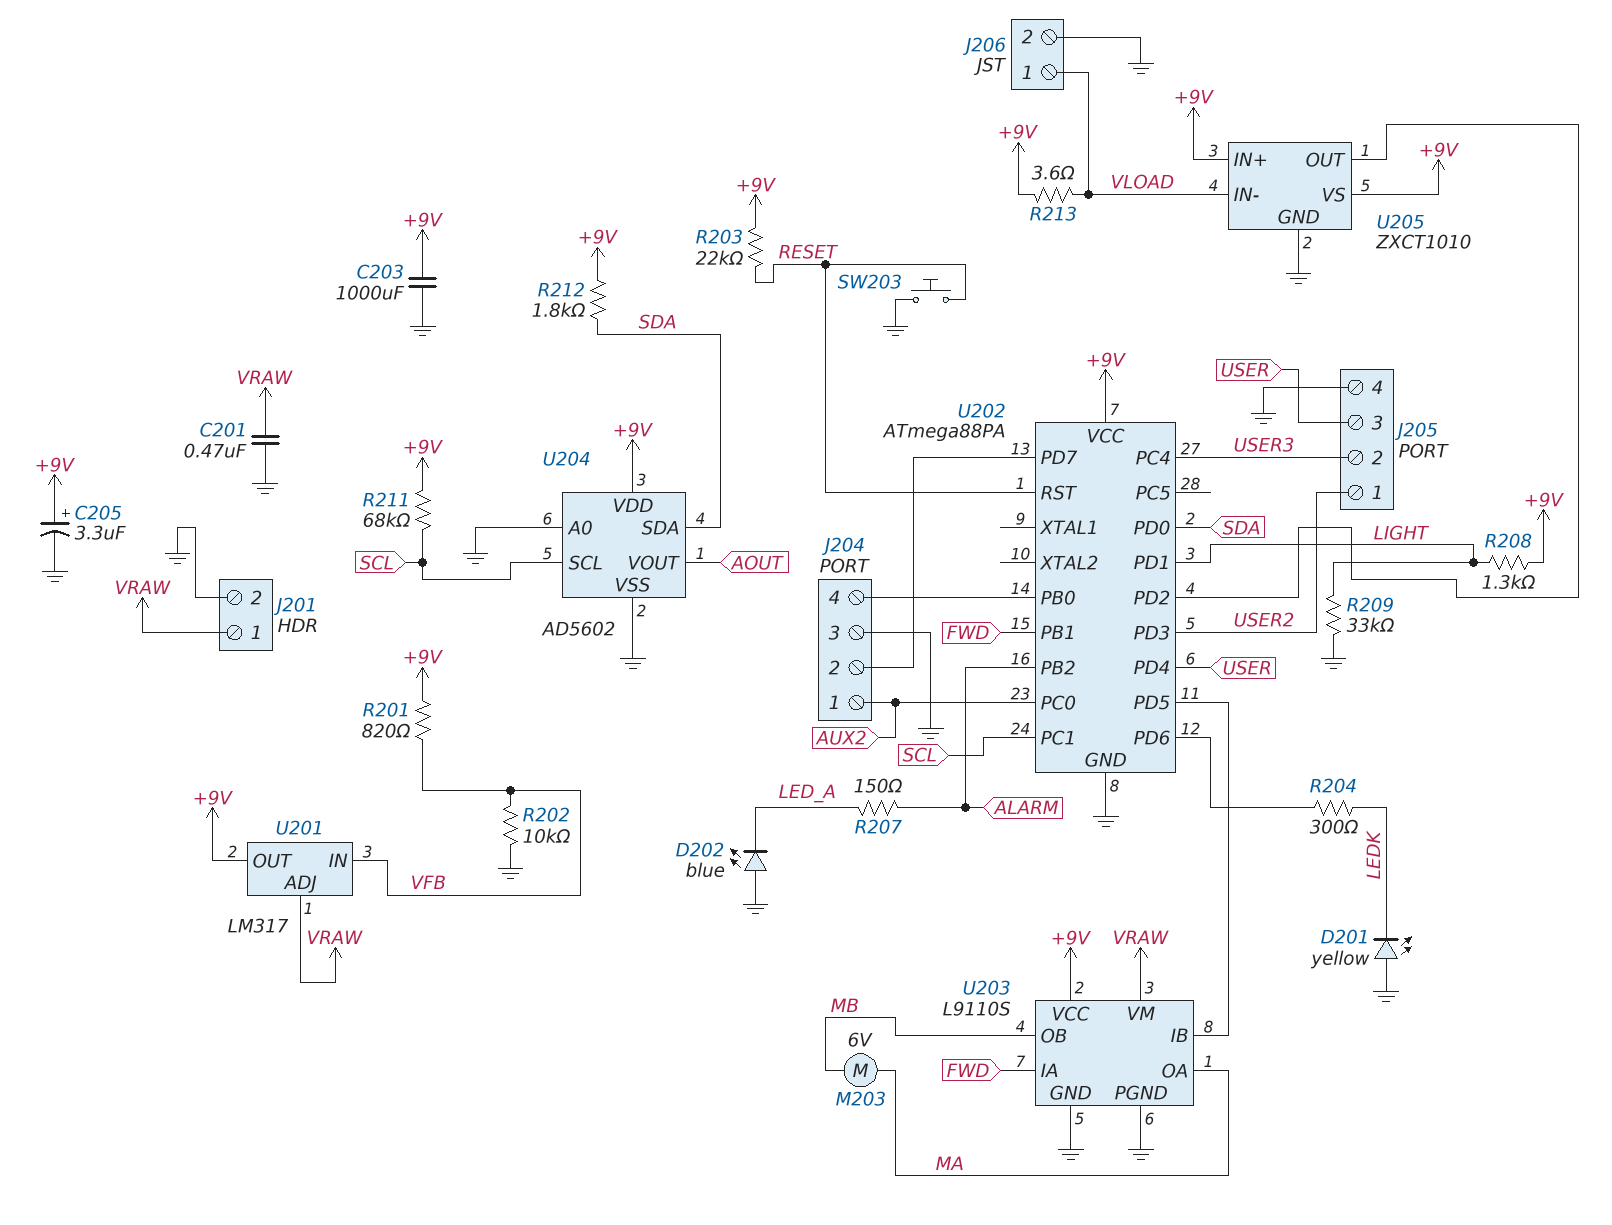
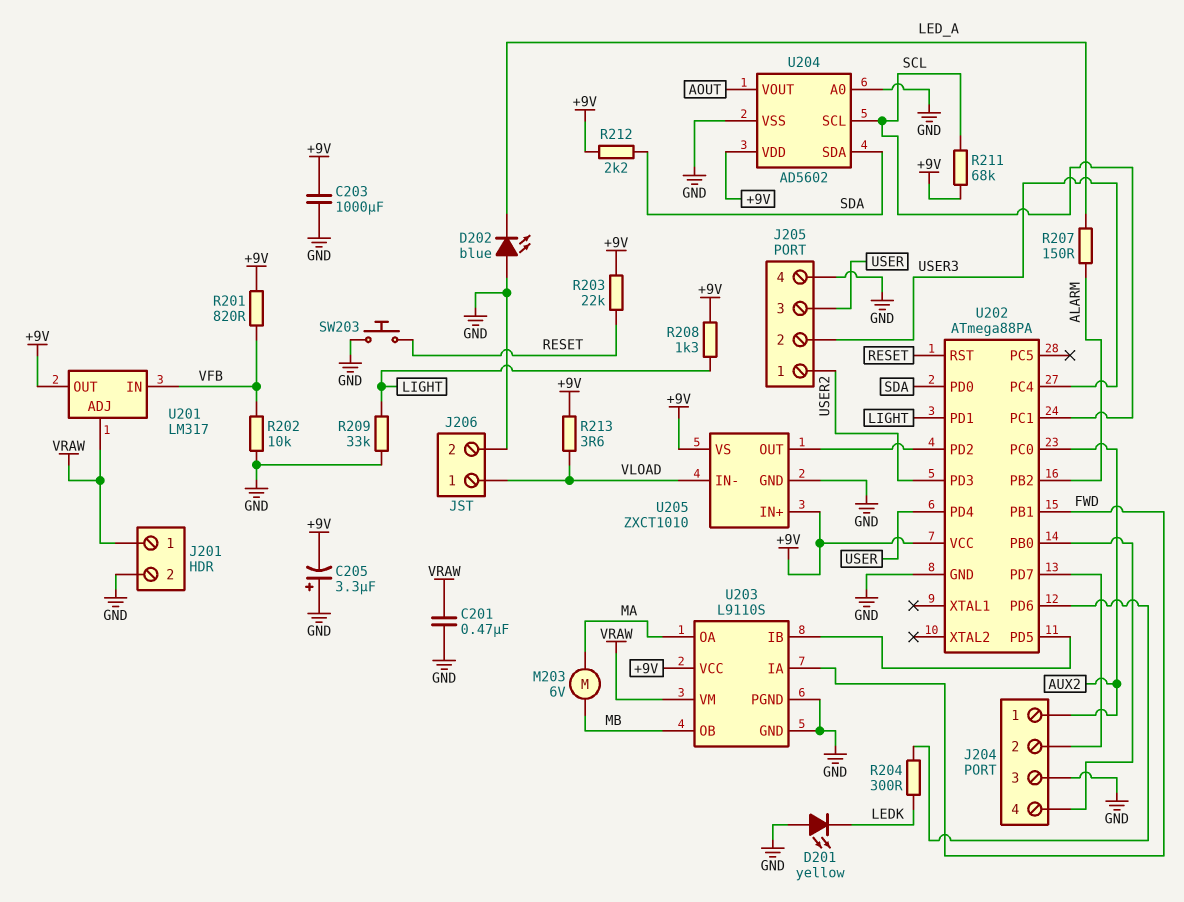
C205: 3.3uF (plus +9V, minus GND) -> 3.3uF (plus GND, minus +9V)
R212: 1.8k (+9V, SDA) -> 2.2k (+9V, SDA)

